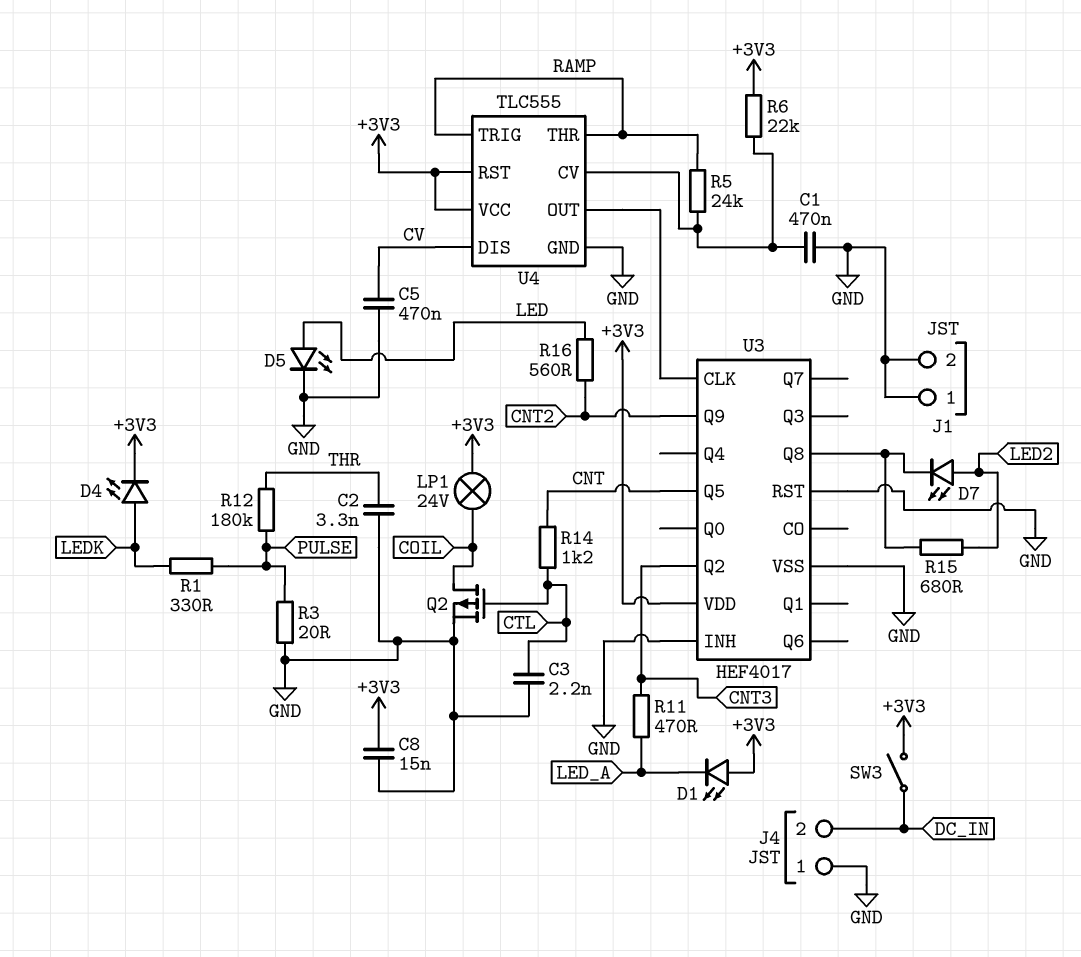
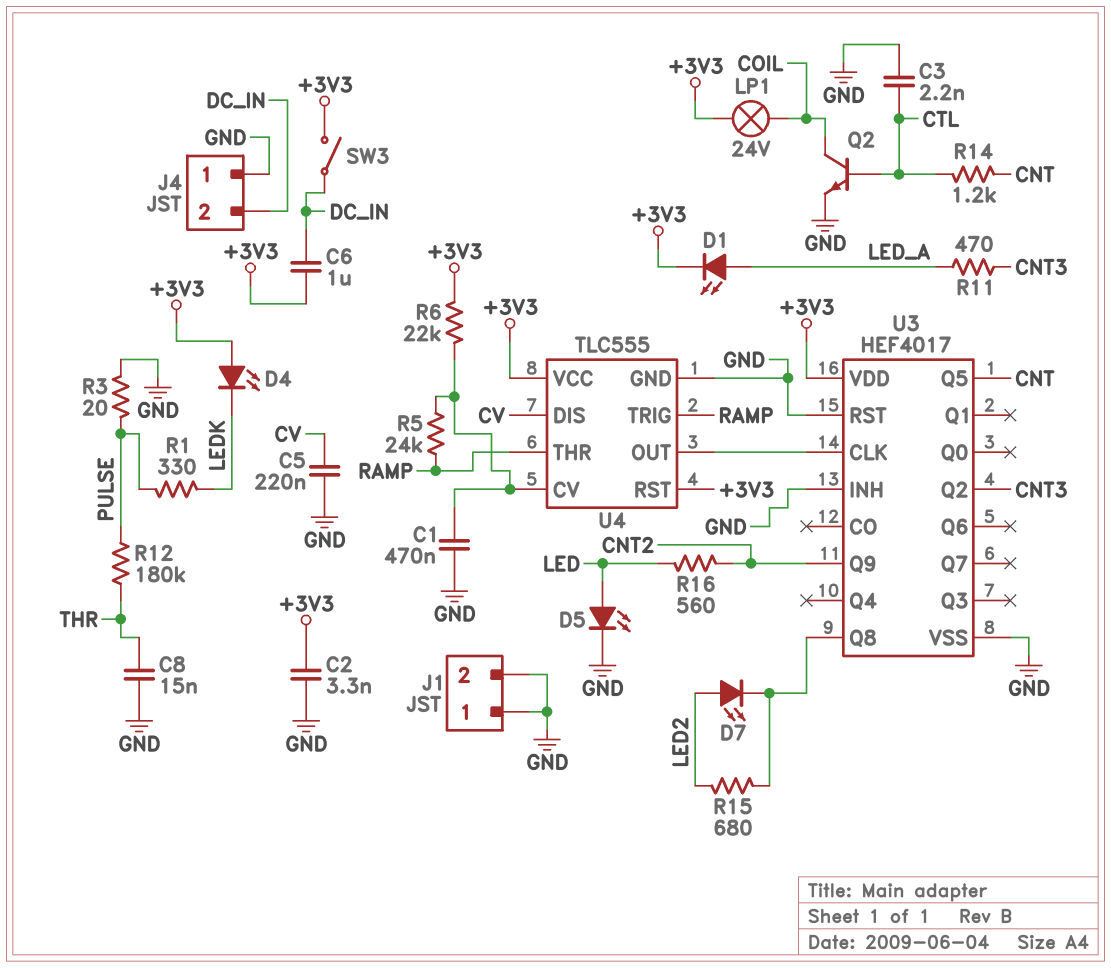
C2: 3.3nF (GND, THR) -> 3.3nF (+3V3, GND)
C5: 470nF (CV, GND) -> 220nF (CV, GND)
C6: none -> 1uF (+3V3, DC_IN)
C8: 15nF (+3V3, GND) -> 15nF (GND, THR)
D1: LED (A +3V3, K LED_A) -> LED (A LED_A, K +3V3)
D4: LED (A LEDK, K +3V3) -> LED (A +3V3, K LEDK)
Q2: PMOS (G CTL, D COIL, S GND) -> NPN (B CTL, C COIL, E GND)

